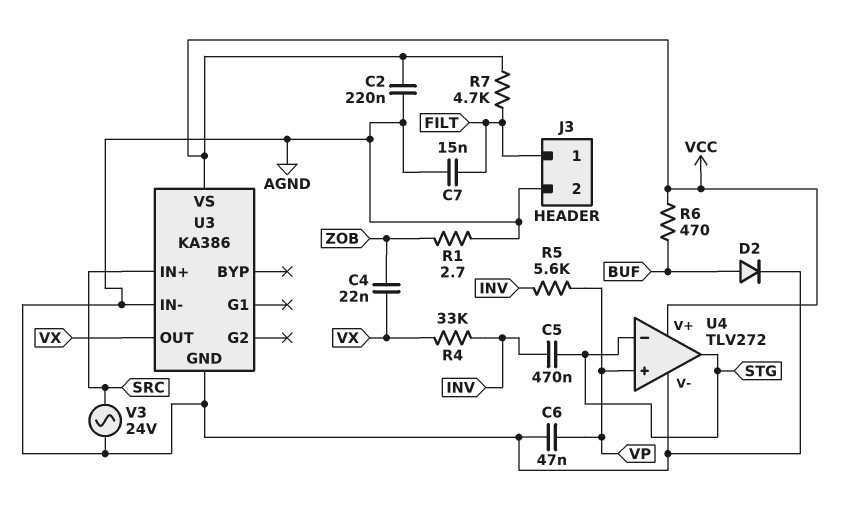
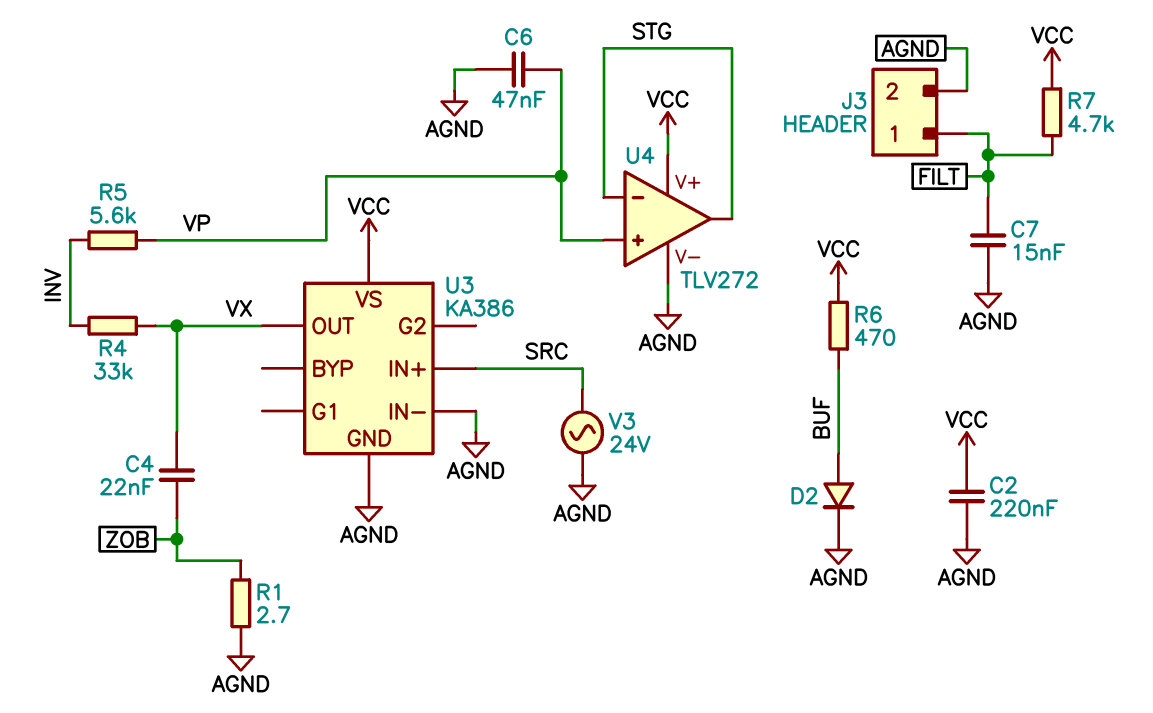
C5: 470nF (INV, STG) -> none

